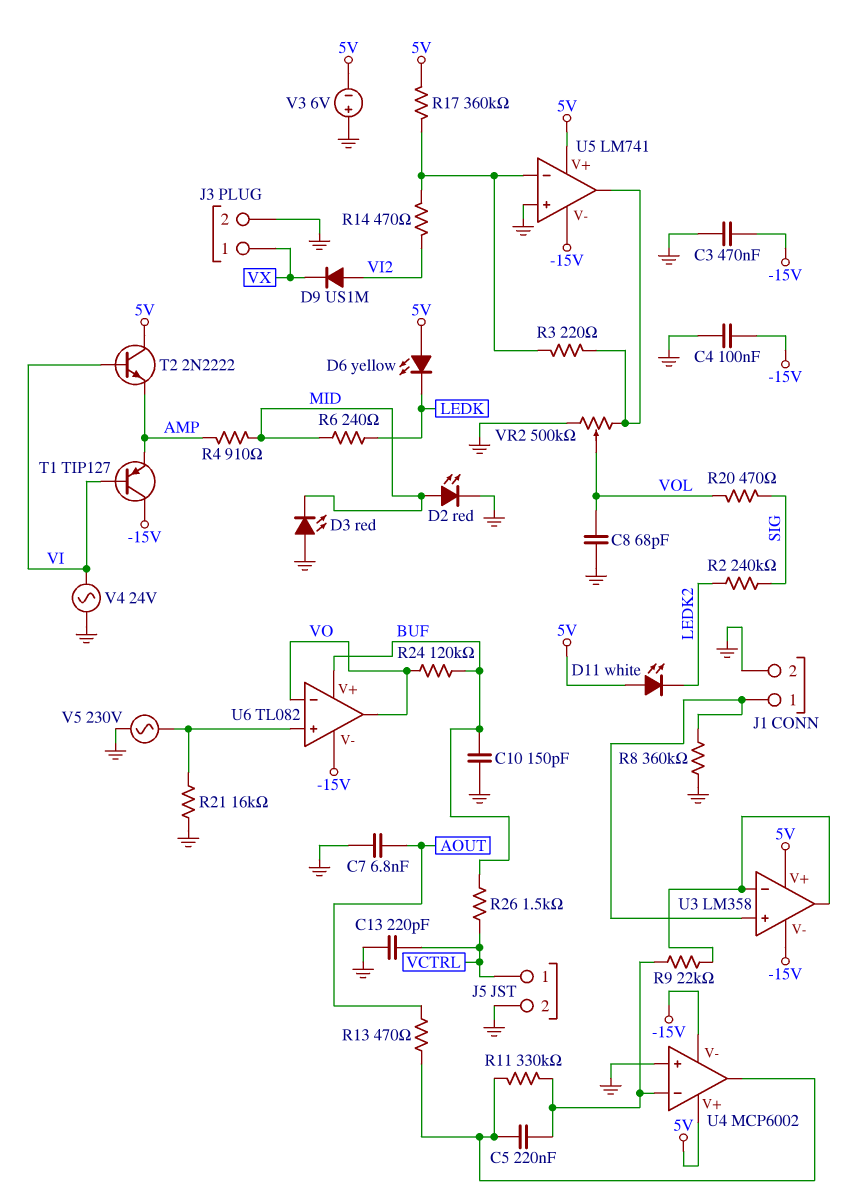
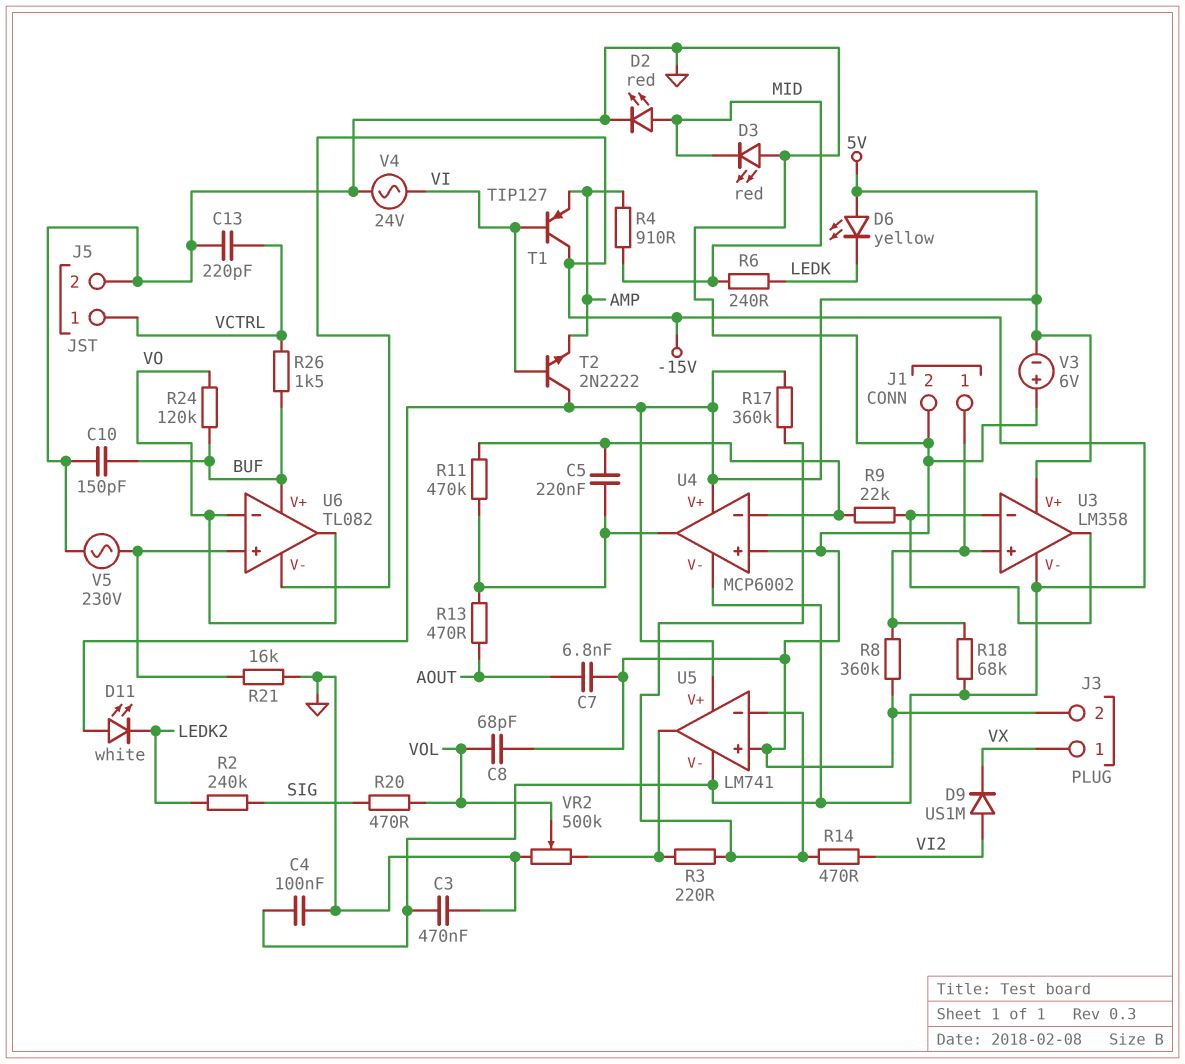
R11: 330k (U4/in-, U4/out) -> 470k (U4/in-, U4/out)
R18: none -> 68k (-15V, J1/1)

